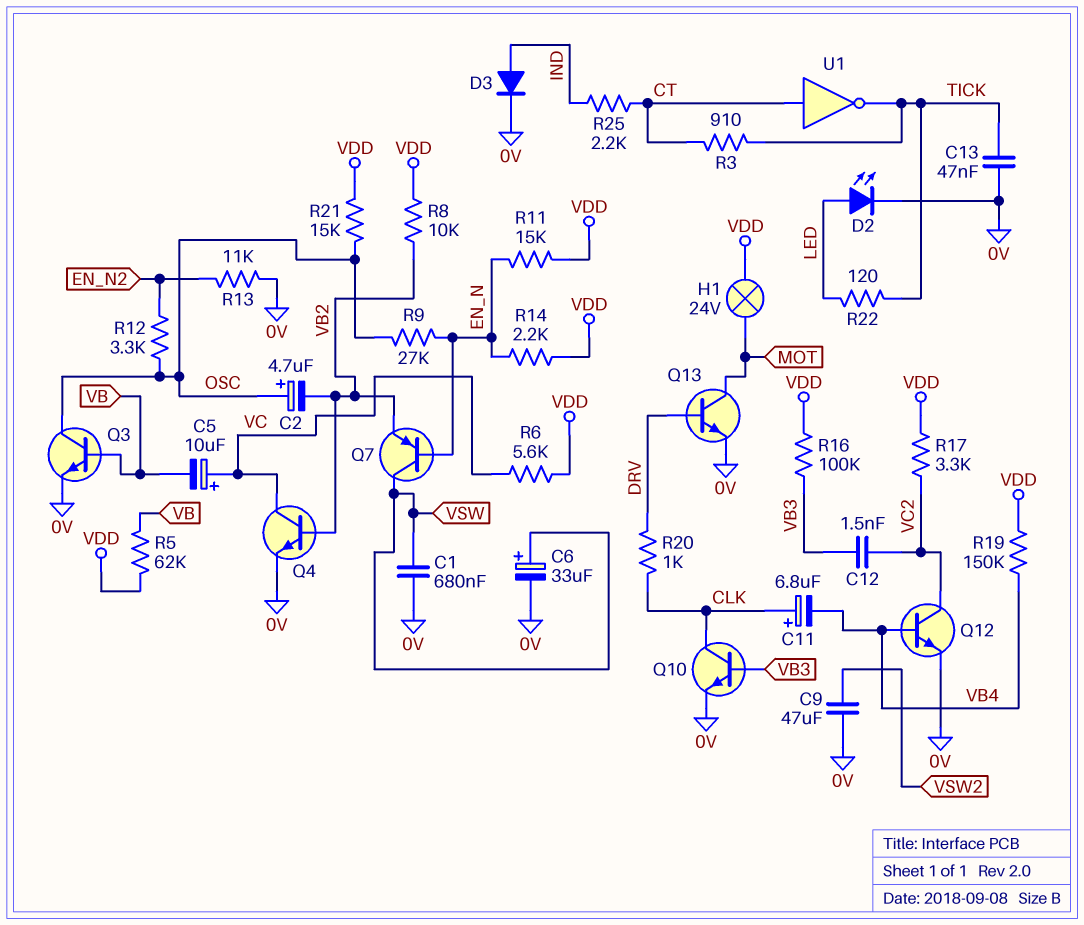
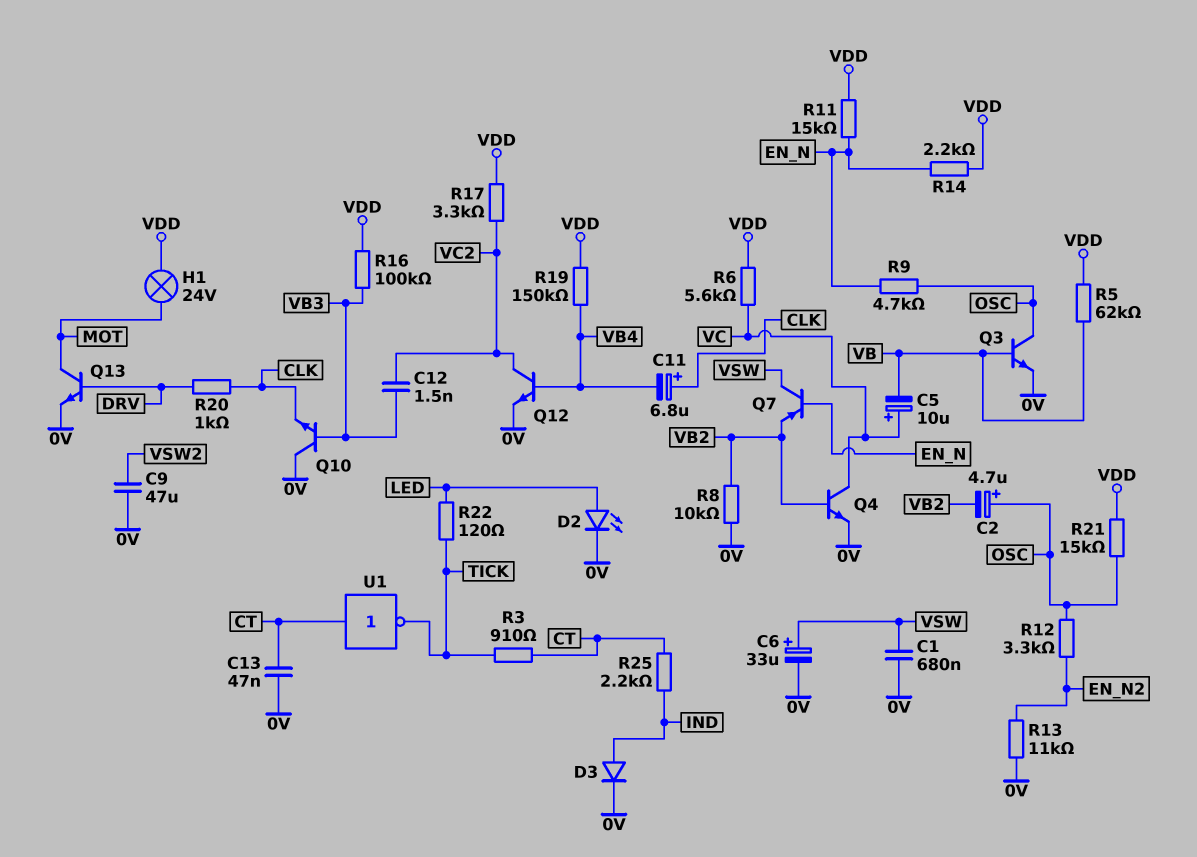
C13: 47nF (0V, TICK) -> 47nF (0V, CT)
Q10: NPN (B VB3, C CLK, E 0V) -> NPN (B VB3, C 0V, E CLK)
R8: 10k (VB2, VDD) -> 10k (0V, VB2)
R9: 27k (EN_N, OSC) -> 4.7k (EN_N, OSC)

